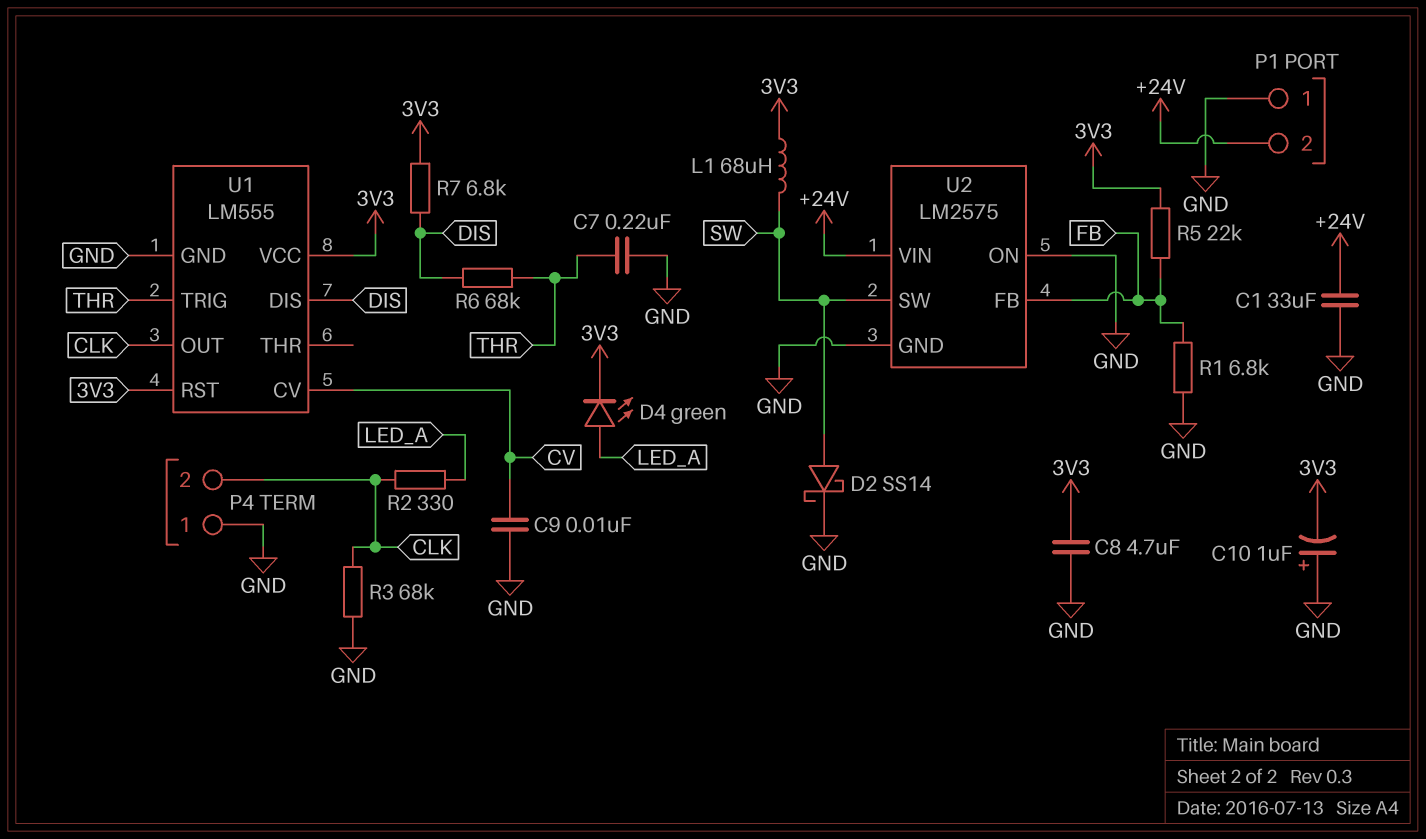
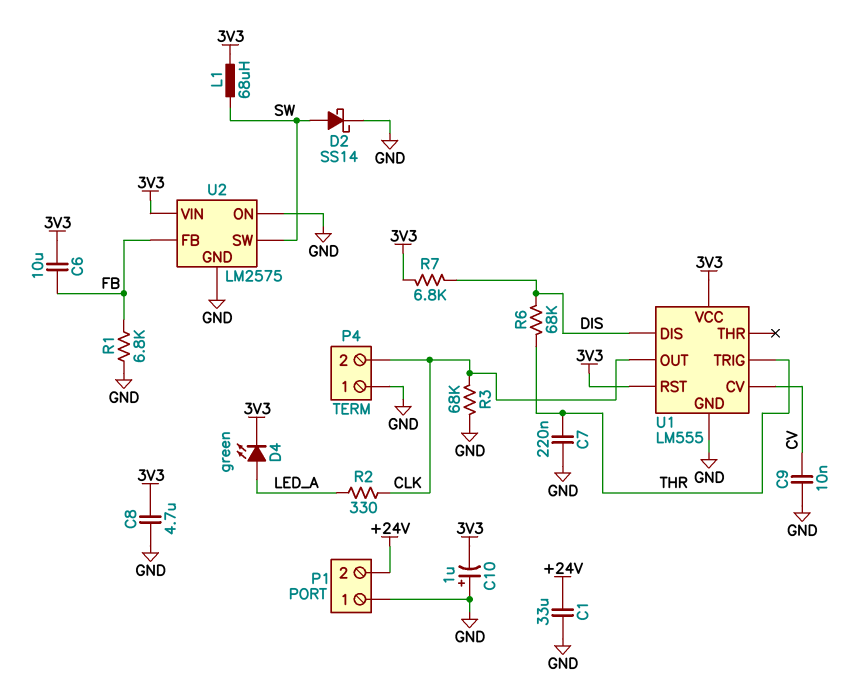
C6: none -> 10uF (3V3, FB)
R5: 22k (3V3, FB) -> none
U2 pin VIN: +24V -> 3V3

